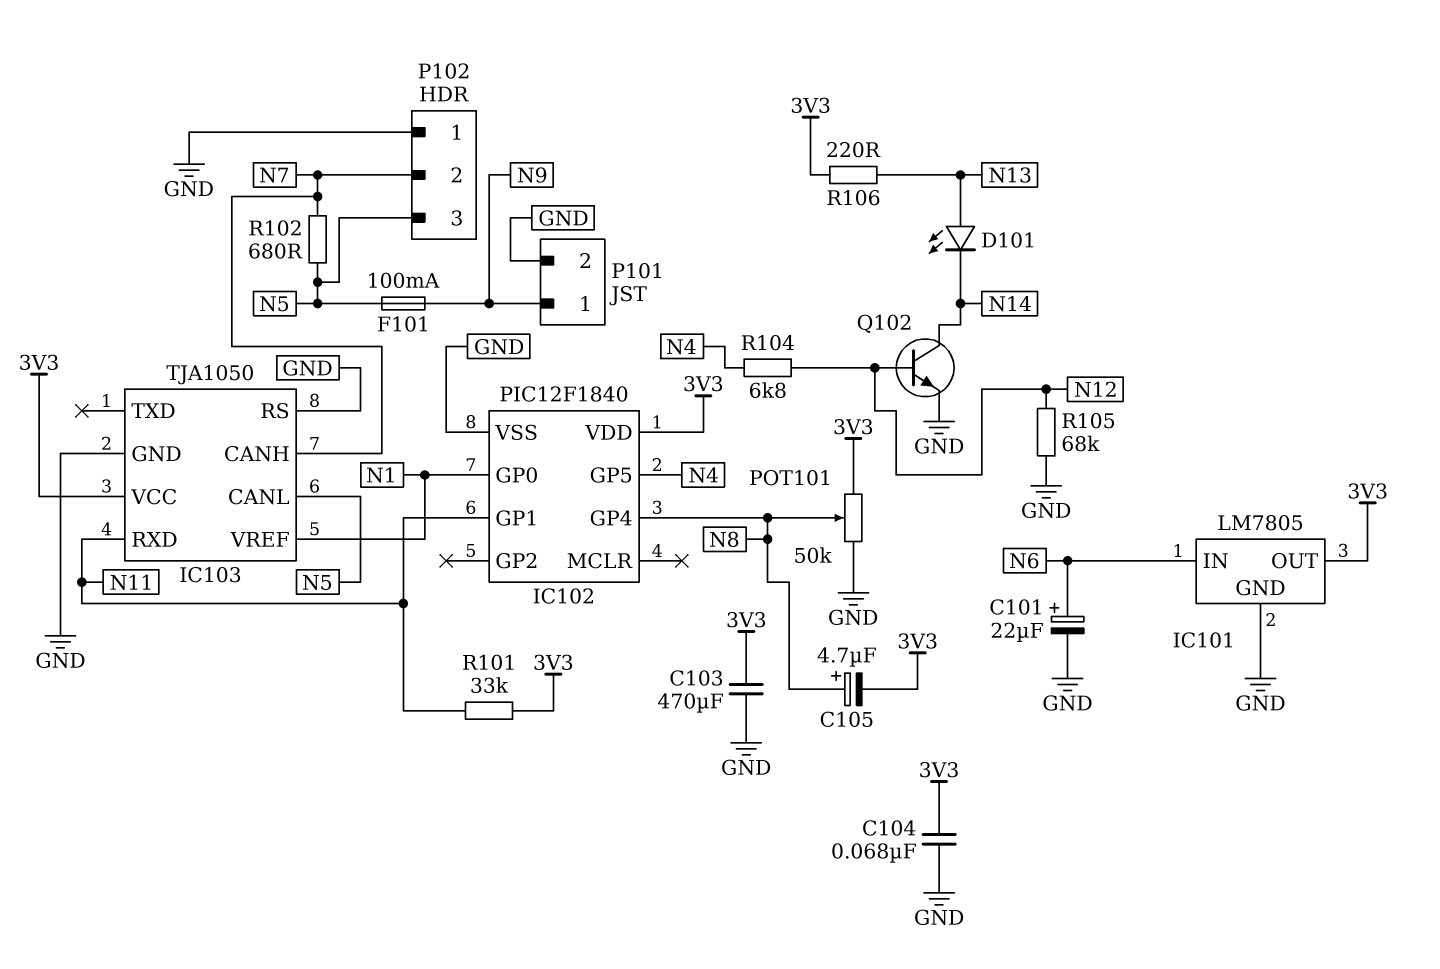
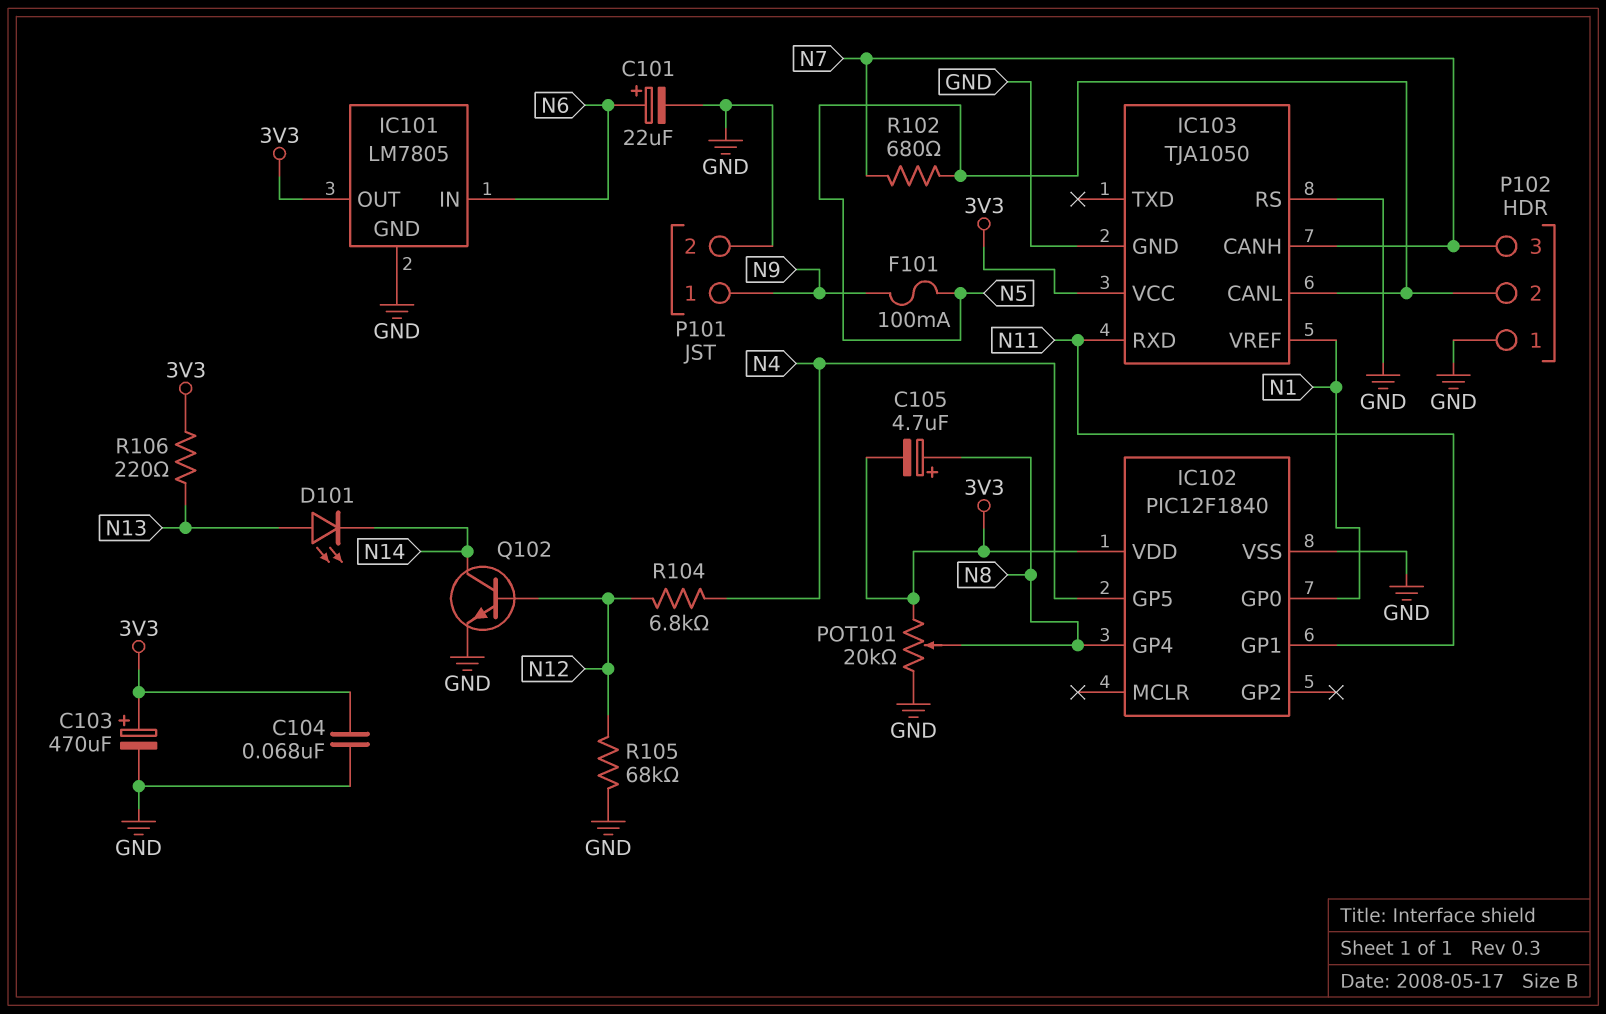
C103: 470uF (3V3, GND) -> 470uF (plus 3V3, minus GND)
P102 pin 2: N7 -> N5
P102 pin 3: N5 -> N7
POT101: 50k (3V3, GND, wiper N8) -> 20k (3V3, GND, wiper N8)
R101: 33k (3V3, N11) -> none

